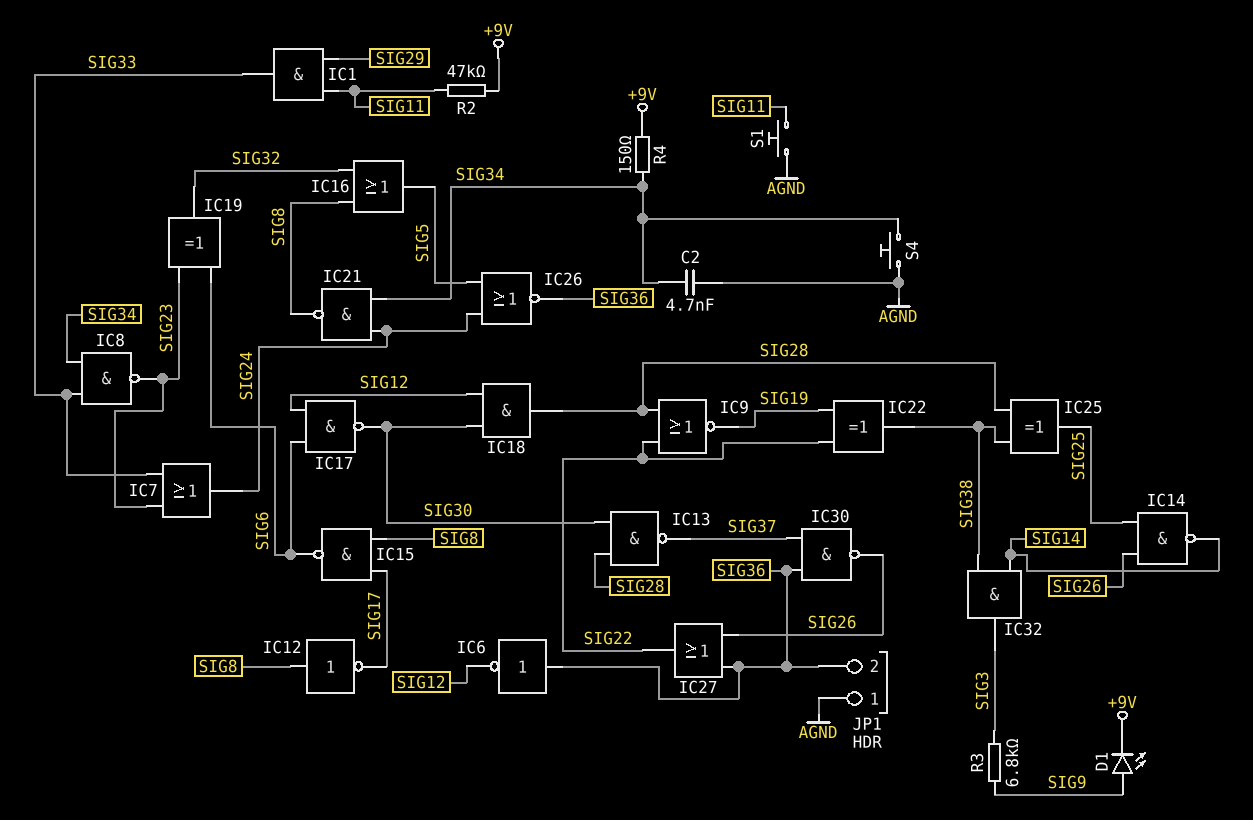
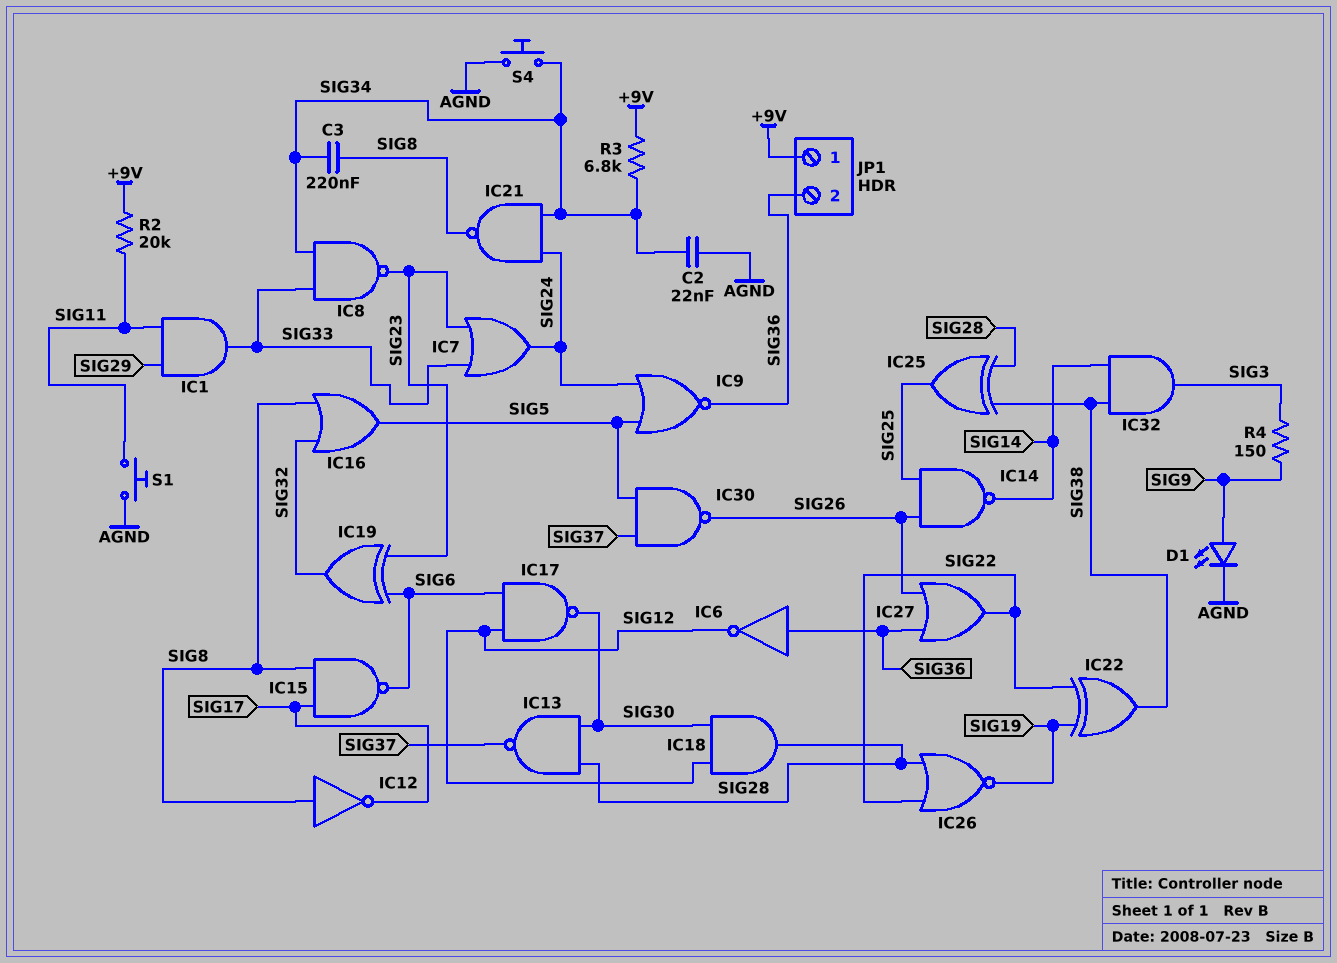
C2: 4.7nF (AGND, SIG34) -> 22nF (AGND, SIG34)
C3: none -> 220nF (SIG8, SIG34)
D1: LED (A SIG9, K +9V) -> LED (A SIG9, K AGND)
IC9: NOR (in SIG22, in SIG28, out SIG19) -> NOR (in SIG5, in SIG24, out SIG36)
IC26: NOR (in SIG5, in SIG24, out SIG36) -> NOR (in SIG22, in SIG28, out SIG19)
IC30: NAND (in SIG36, in SIG37, out SIG26) -> NAND (in SIG5, in SIG37, out SIG26)
JP1 pin 1: AGND -> +9V
R2: 47k (+9V, SIG11) -> 20k (+9V, SIG11)
R3: 6.8k (SIG3, SIG9) -> 6.8k (+9V, SIG34)
R4: 150 (+9V, SIG34) -> 150 (SIG3, SIG9)

